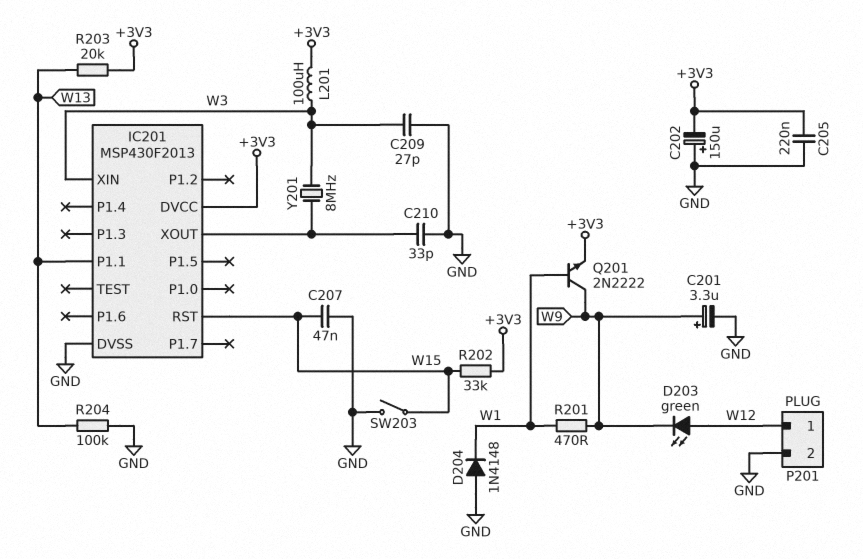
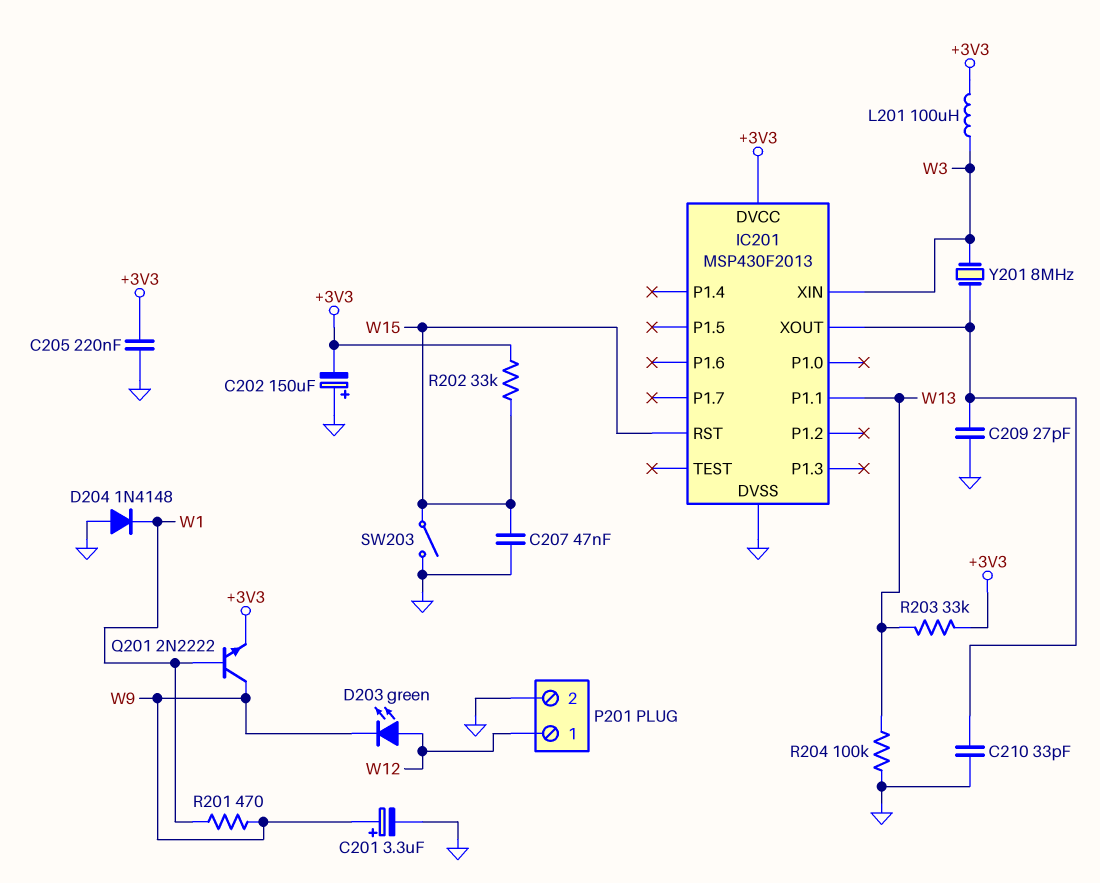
C209: 27pF (GND, W3) -> 27pF (GND, IC201/XOUT)
R203: 20k (+3V3, W13) -> 33k (+3V3, W13)

